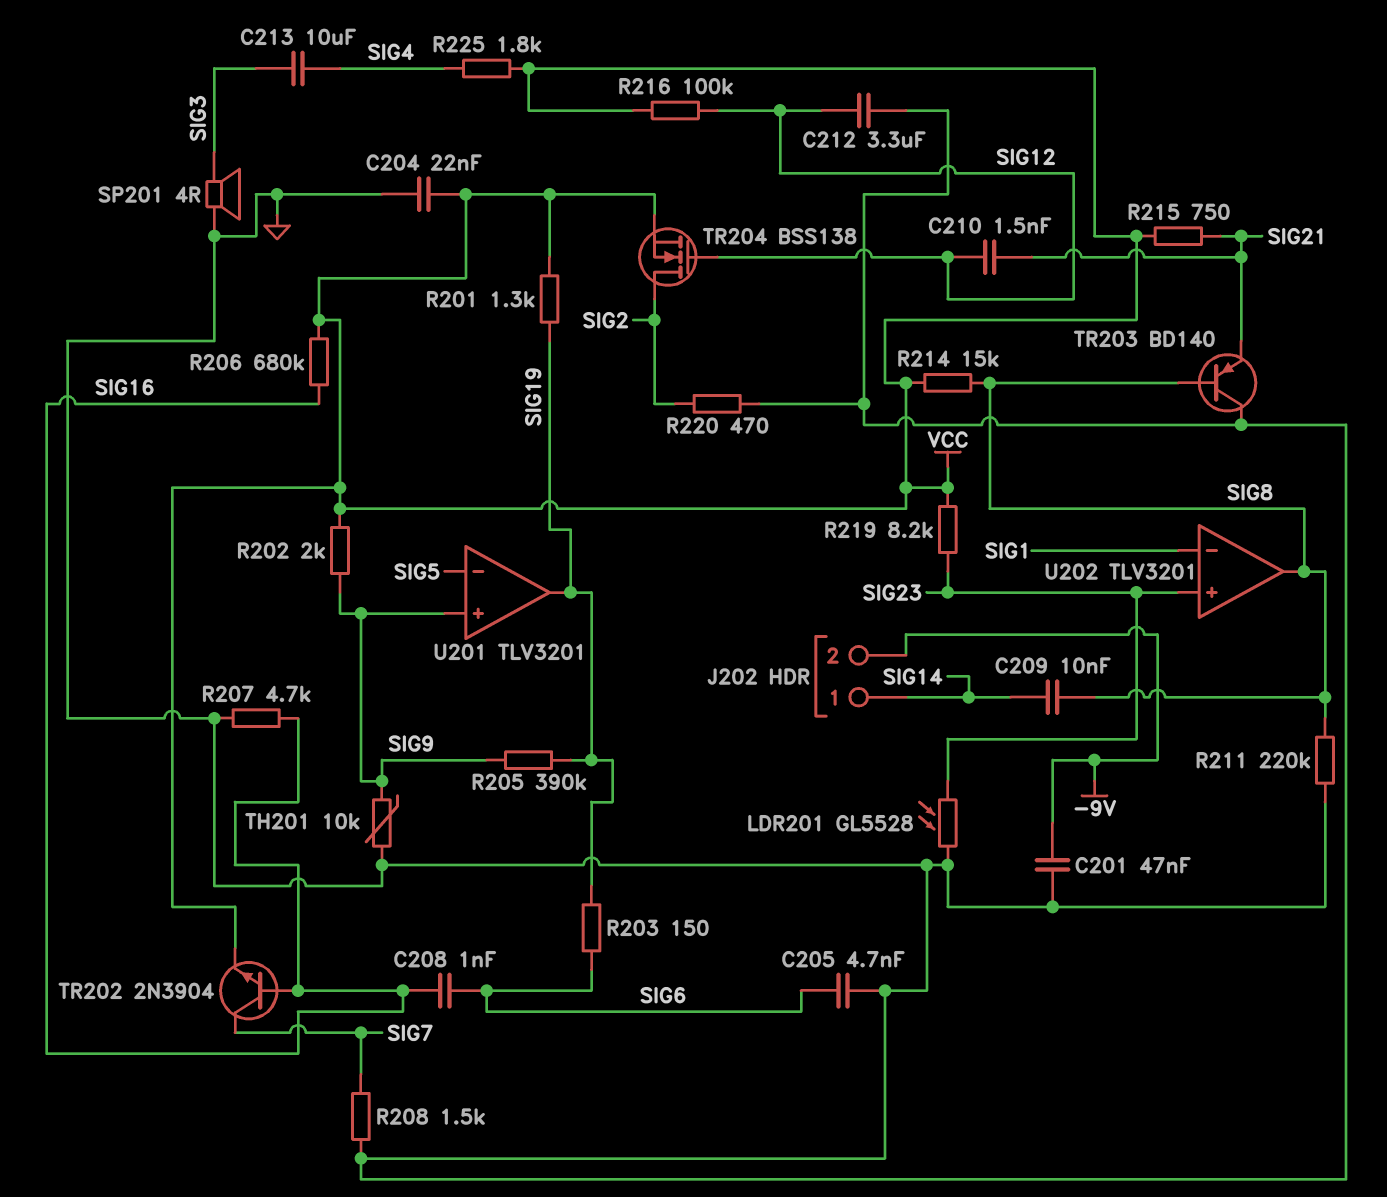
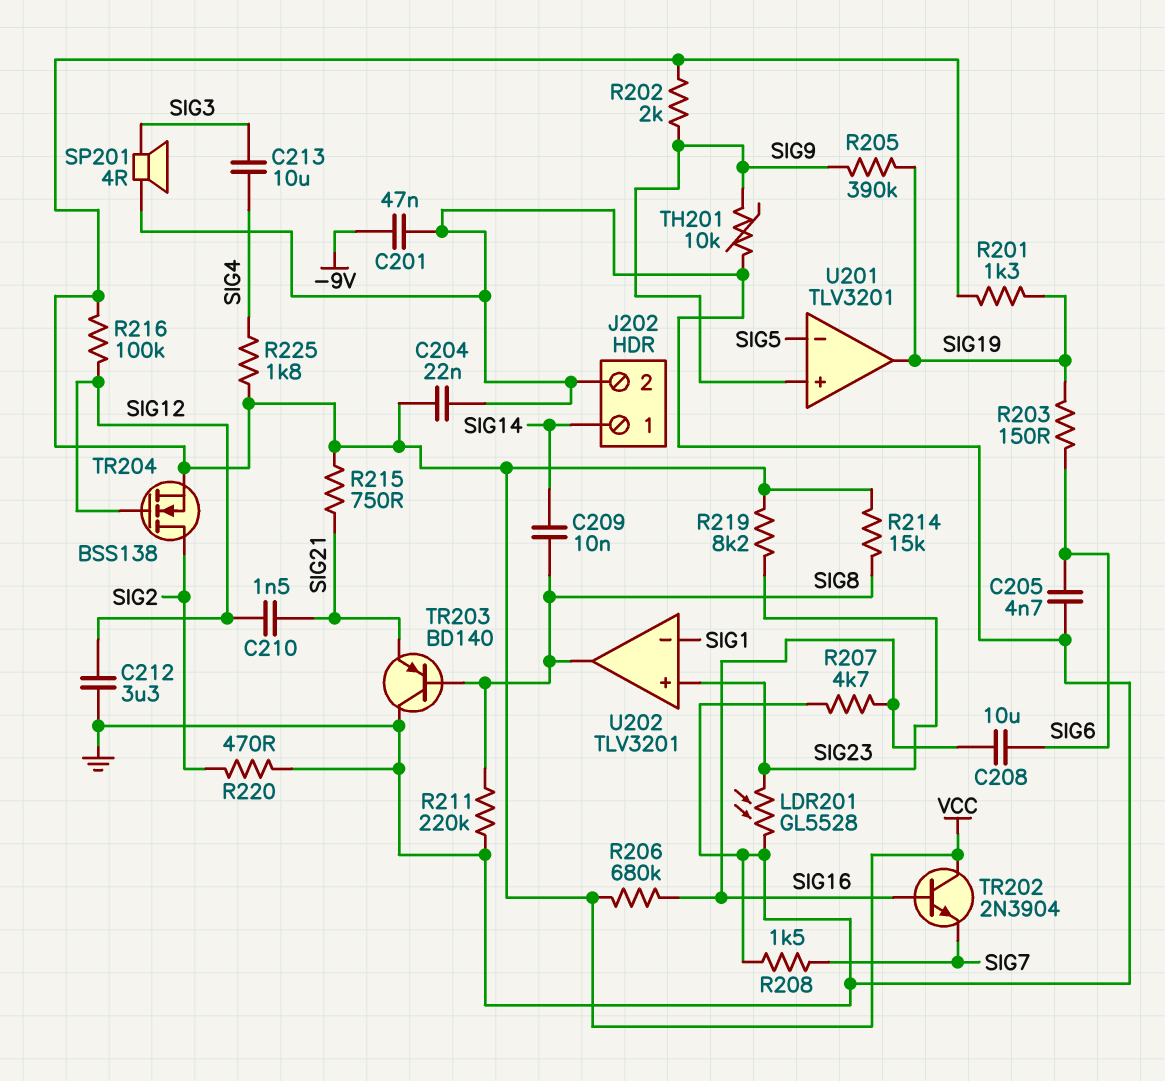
C208: 1nF (SIG6, SIG16) -> 10uF (SIG6, SIG16)
J202 pin 2: -9V -> GND
TR202: NPN 2N3904 (B SIG16, C SIG7, E VCC) -> NPN 2N3904 (B SIG16, C VCC, E SIG7)

